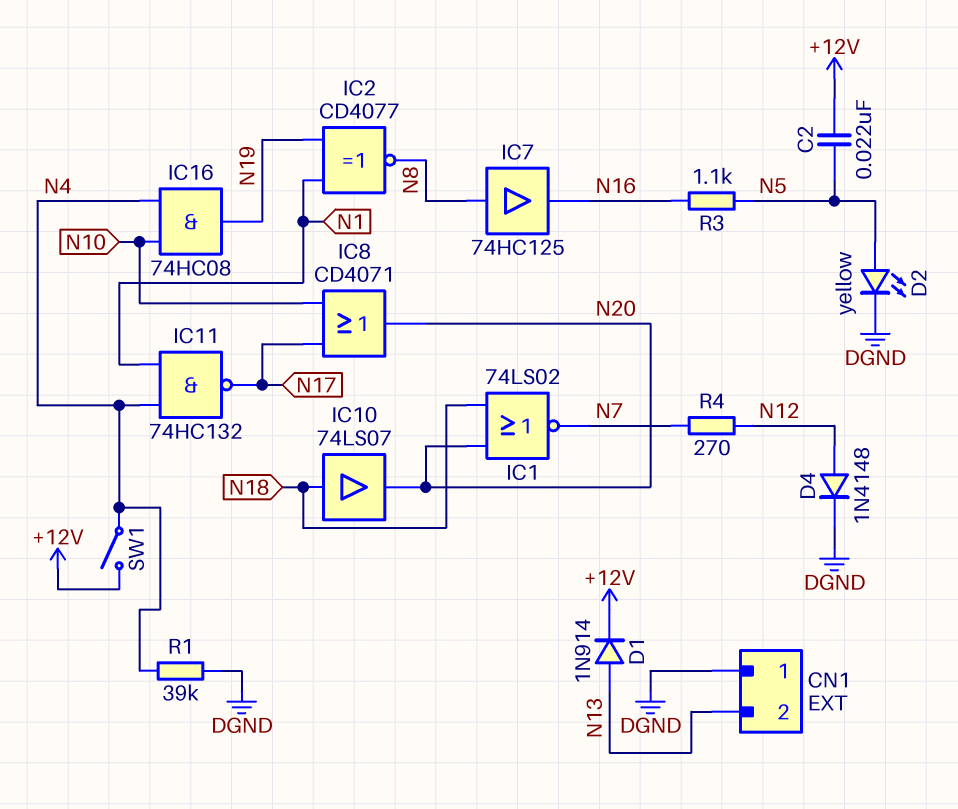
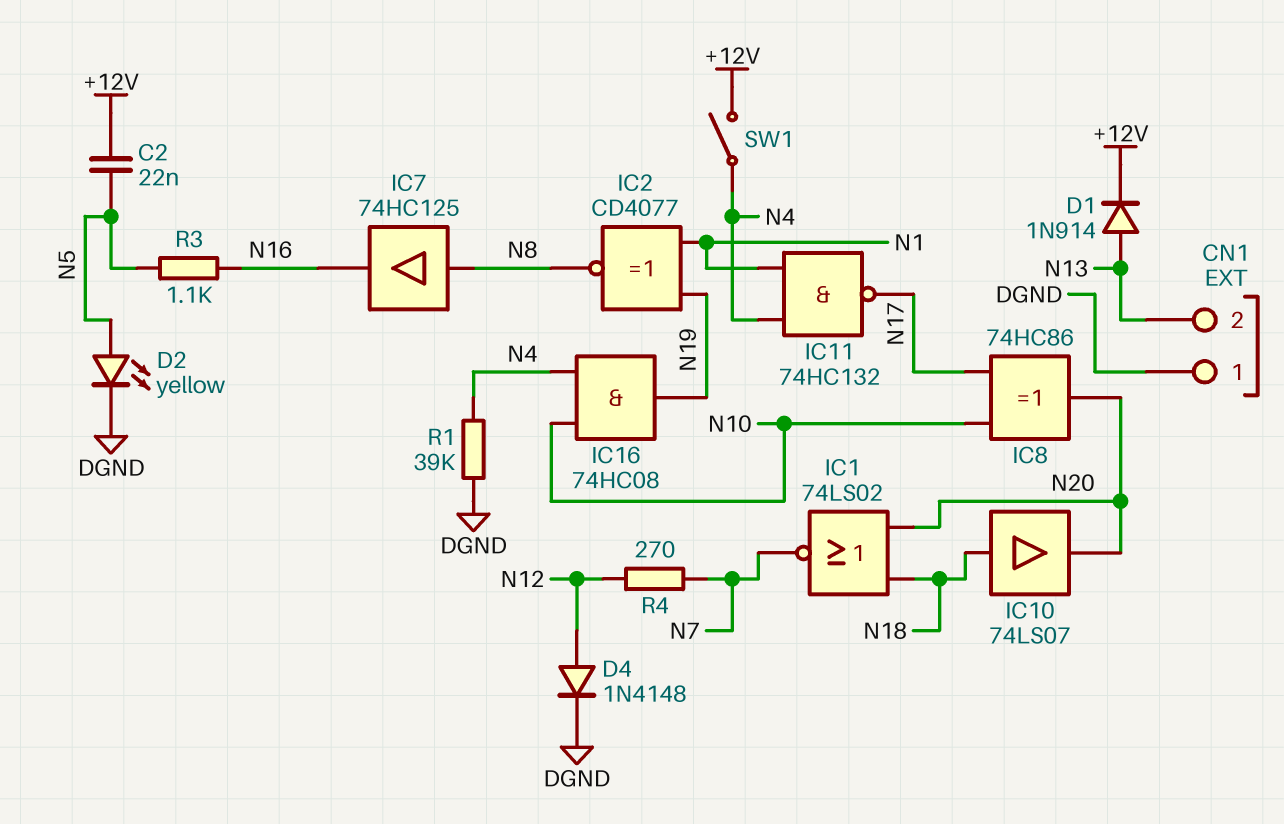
IC8: OR CD4071 (in N10, in N17, out N20) -> XOR 74HC86 (in N10, in N17, out N20)

